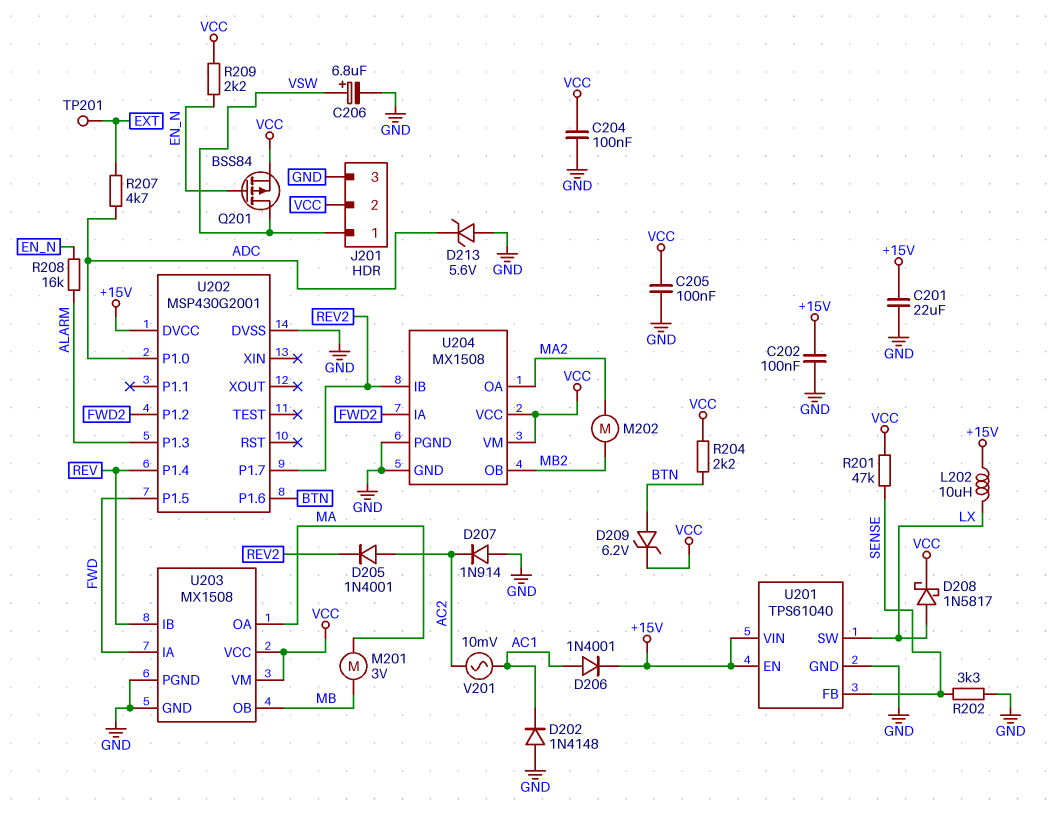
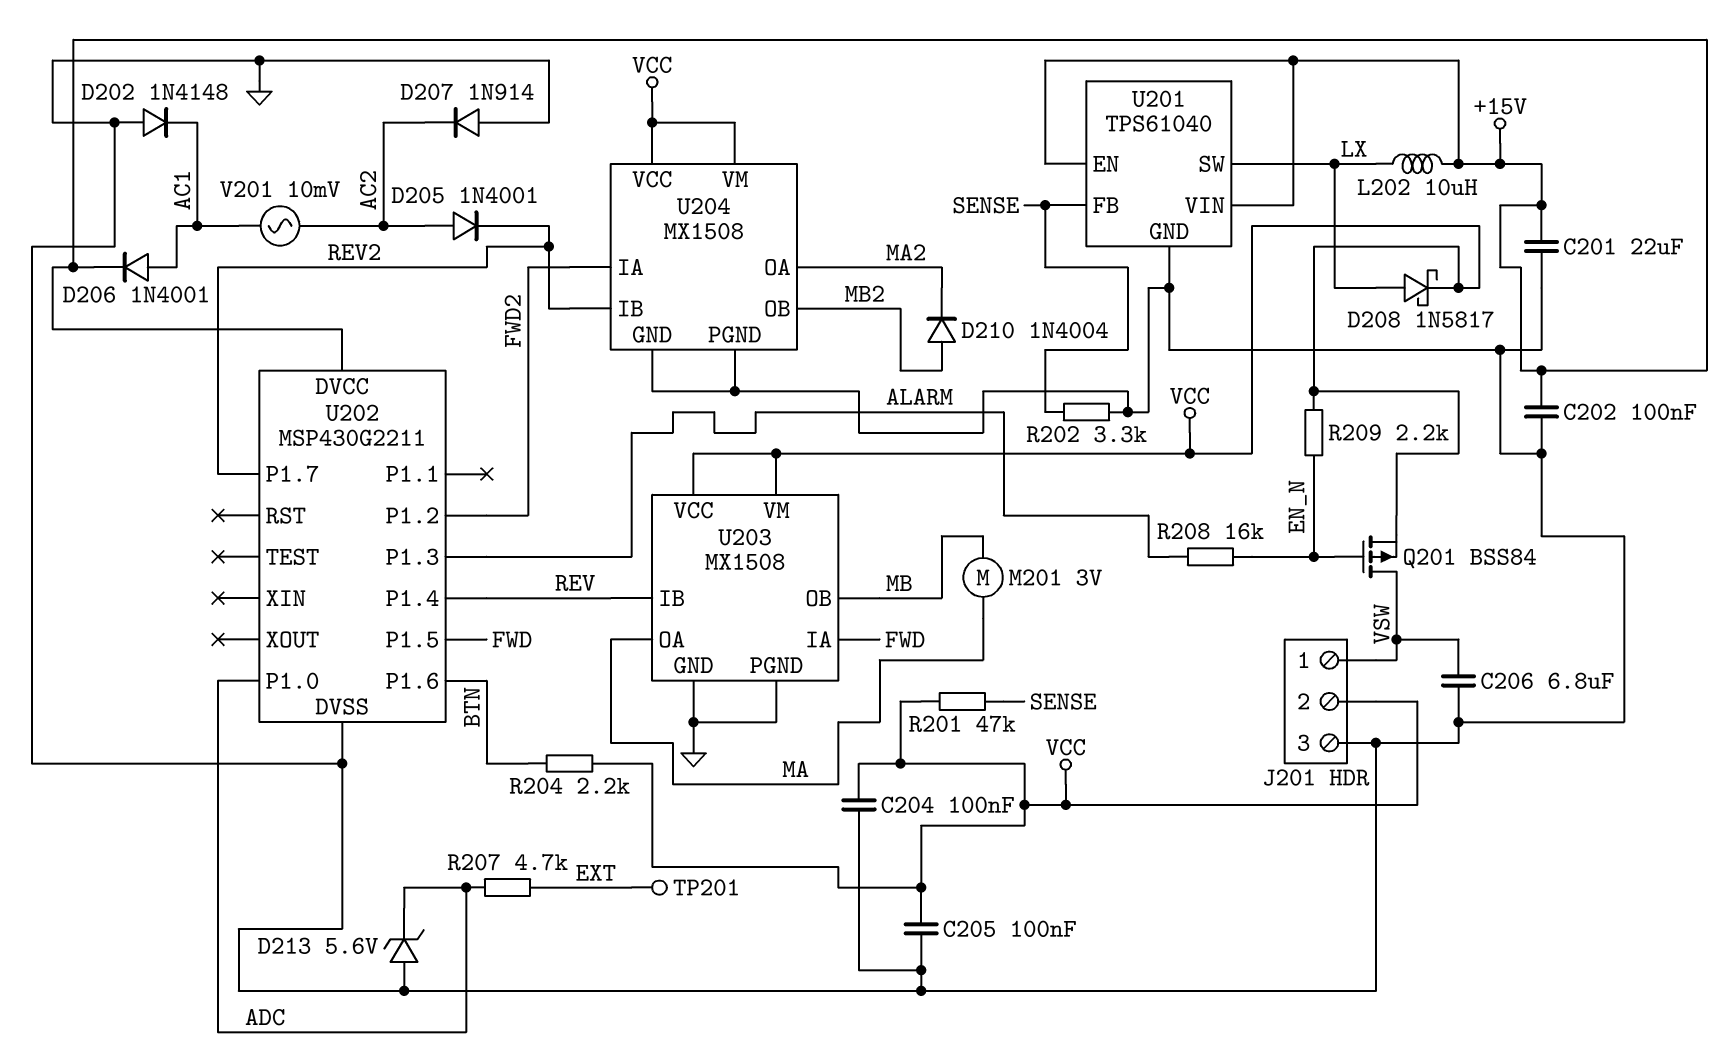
C206: 6.8uF (plus VSW, minus GND) -> 6.8uF (GND, VSW)
D209: zener 6.2V (A BTN, K VCC) -> none
D210: none -> diode 1N4004 (A MB2, K MA2)
M202: motor (MA2, MB2) -> none
U202: MSP430G2001 -> MSP430G2211

